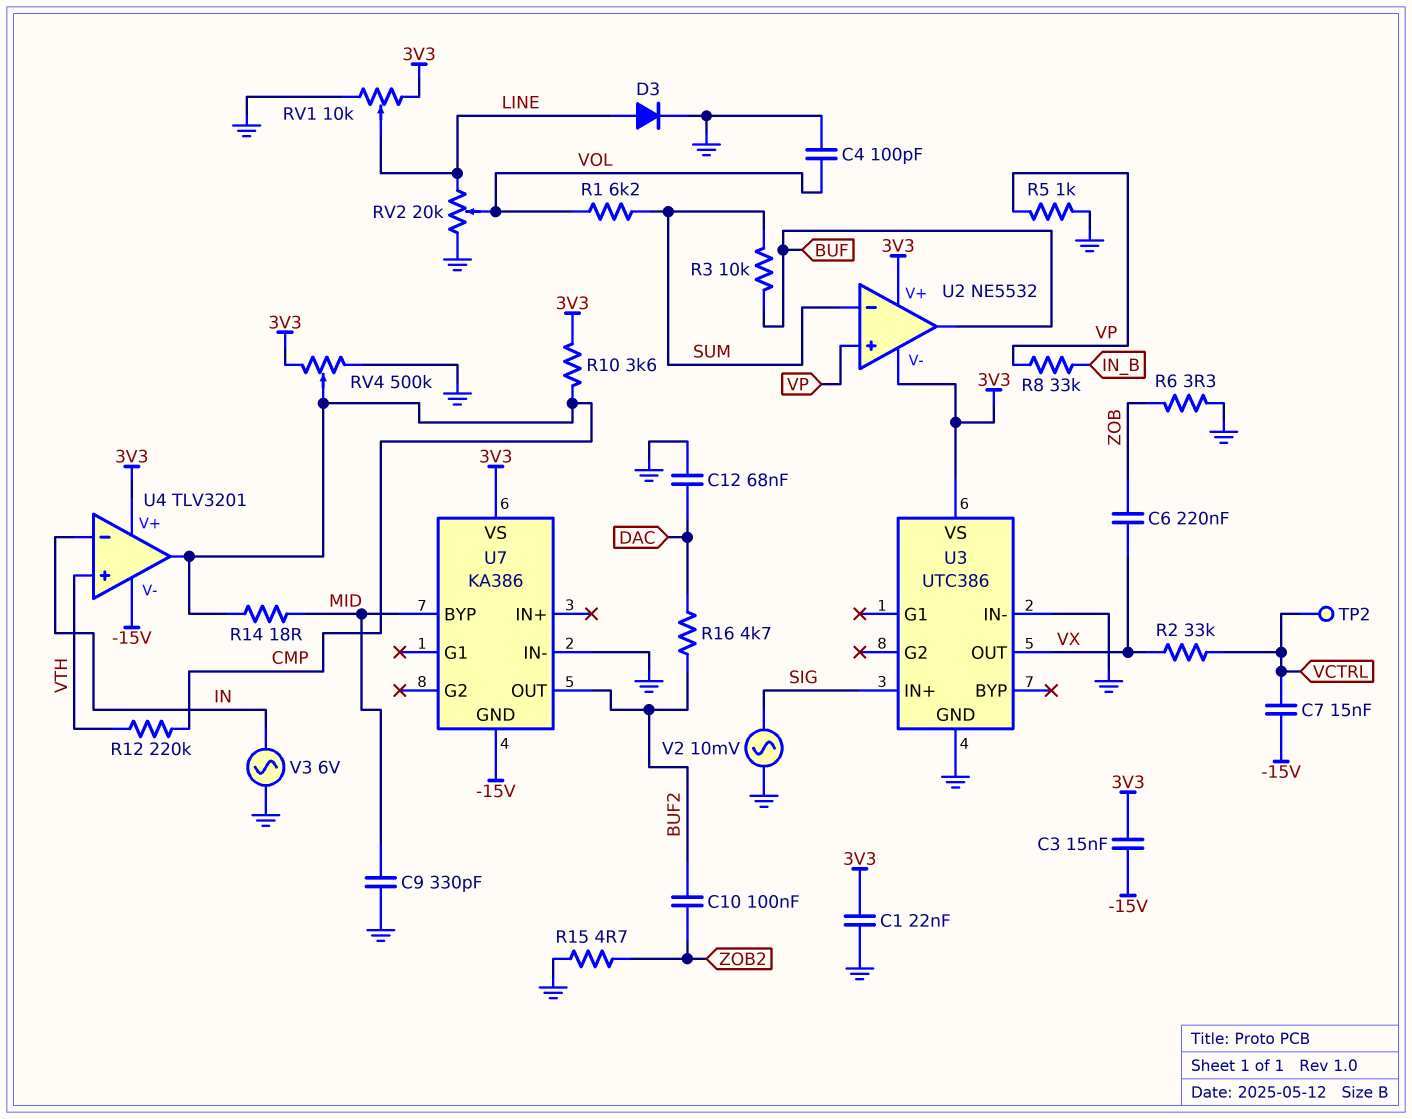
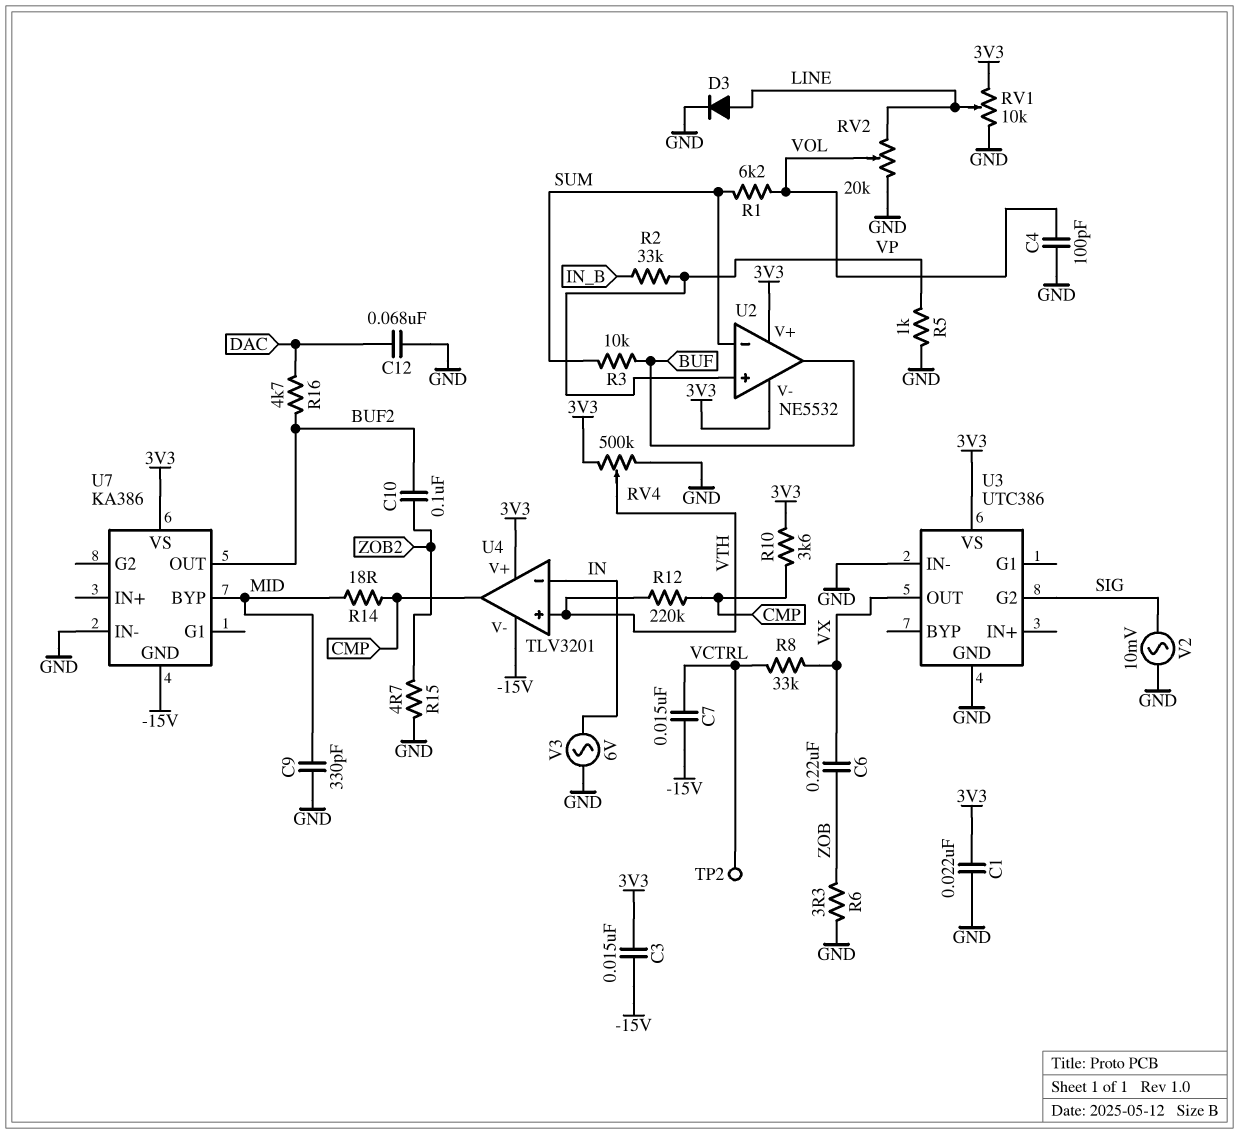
R2: 33k (VCTRL, VX) -> 33k (IN_B, VP)
R8: 33k (IN_B, VP) -> 33k (VCTRL, VX)
RV4: 500k (3V3, GND, wiper CMP) -> 500k (3V3, GND, wiper VTH)
U3 pin G2: none -> SIG
U3 pin IN+: SIG -> none

